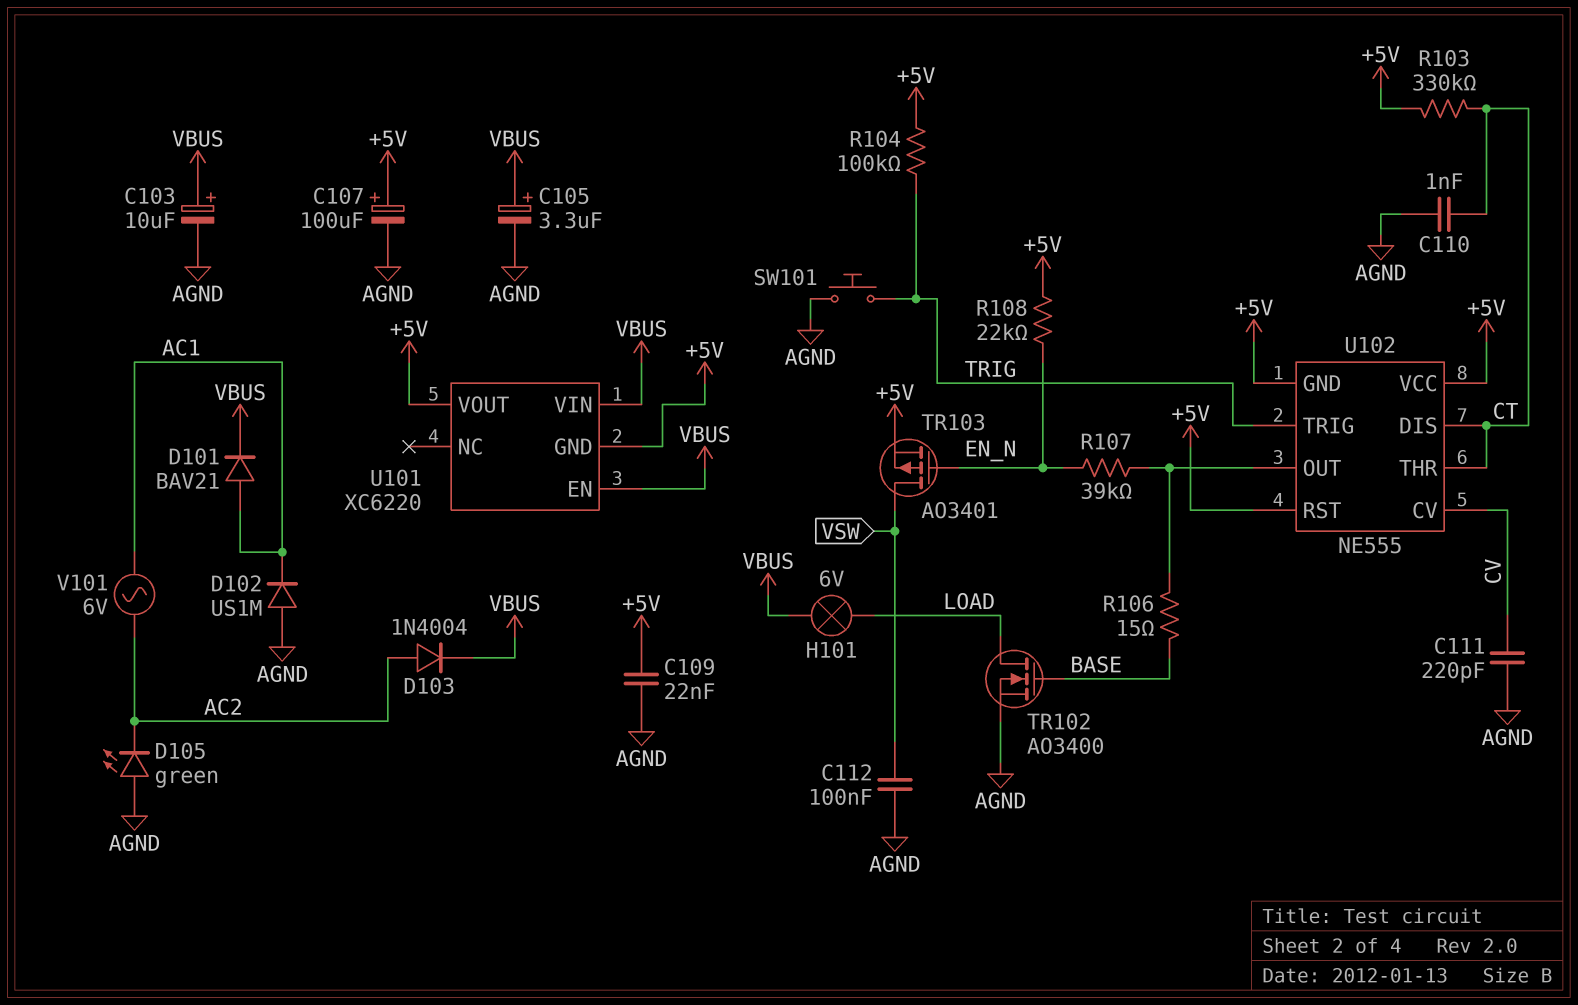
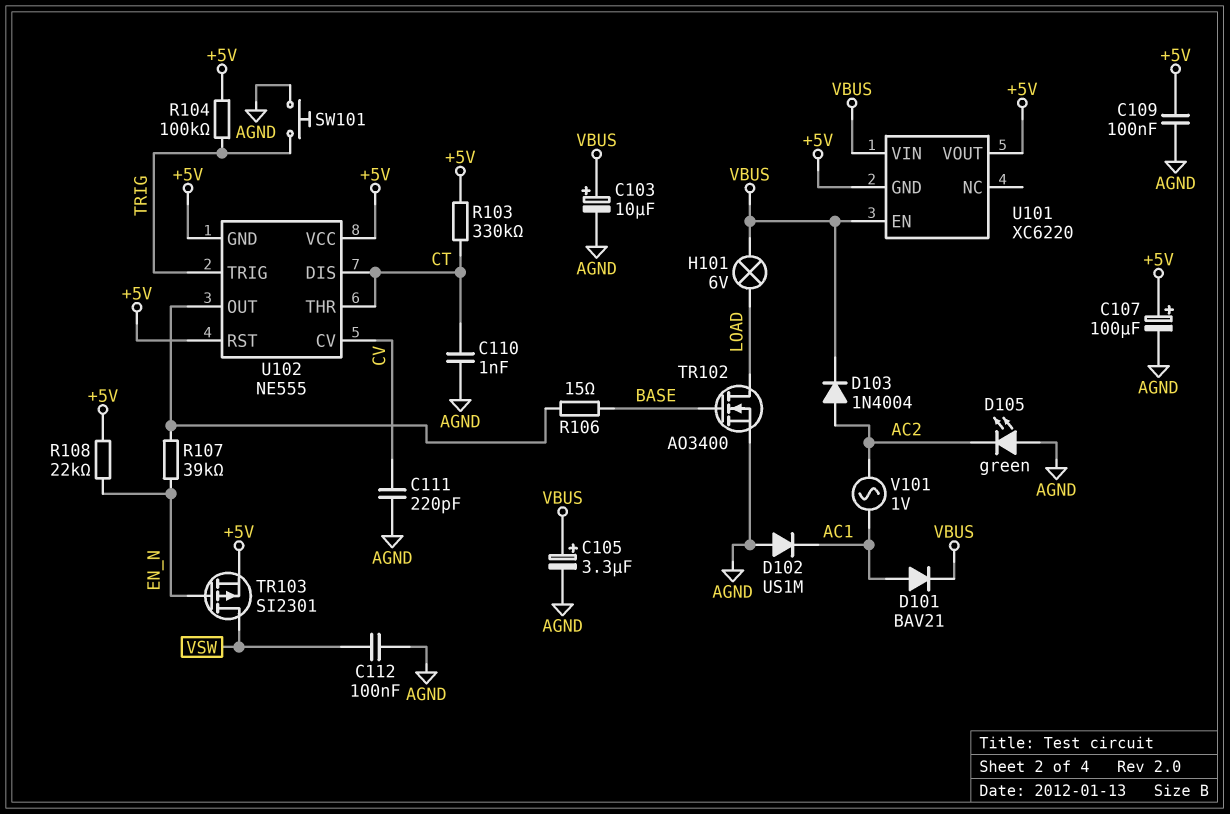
C109: 22nF (+5V, AGND) -> 100nF (+5V, AGND)
TR103: PMOS AO3401 (G EN_N, D VSW, S +5V) -> PMOS SI2301 (G EN_N, D VSW, S +5V)
V101: AC 6V (AC1, AC2) -> AC 1V (AC1, AC2)

